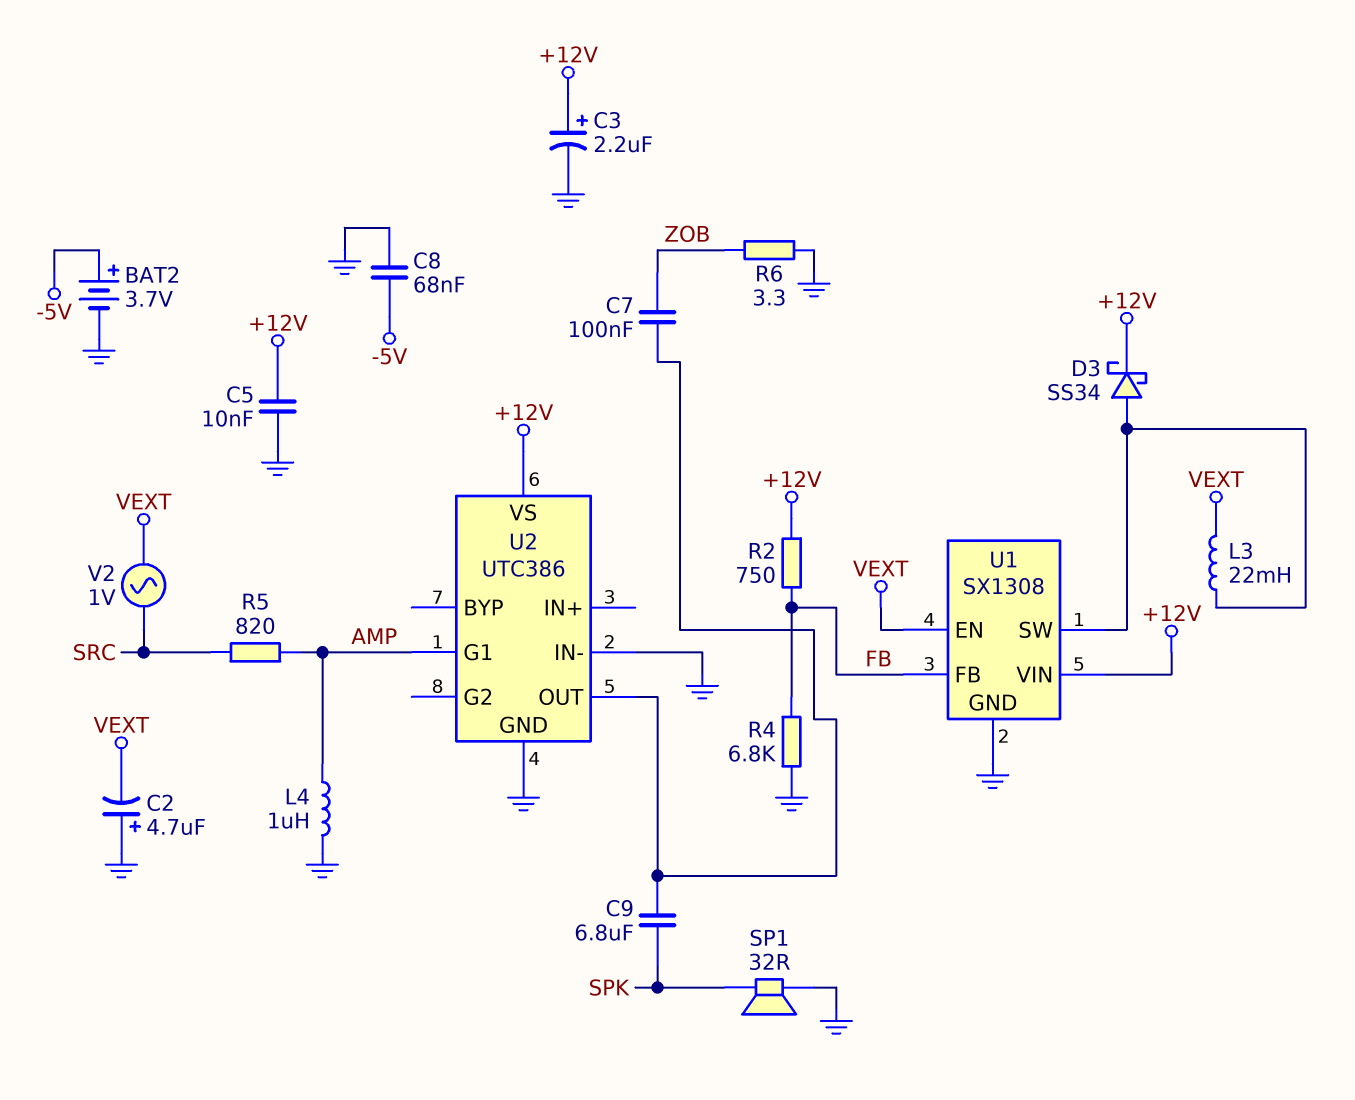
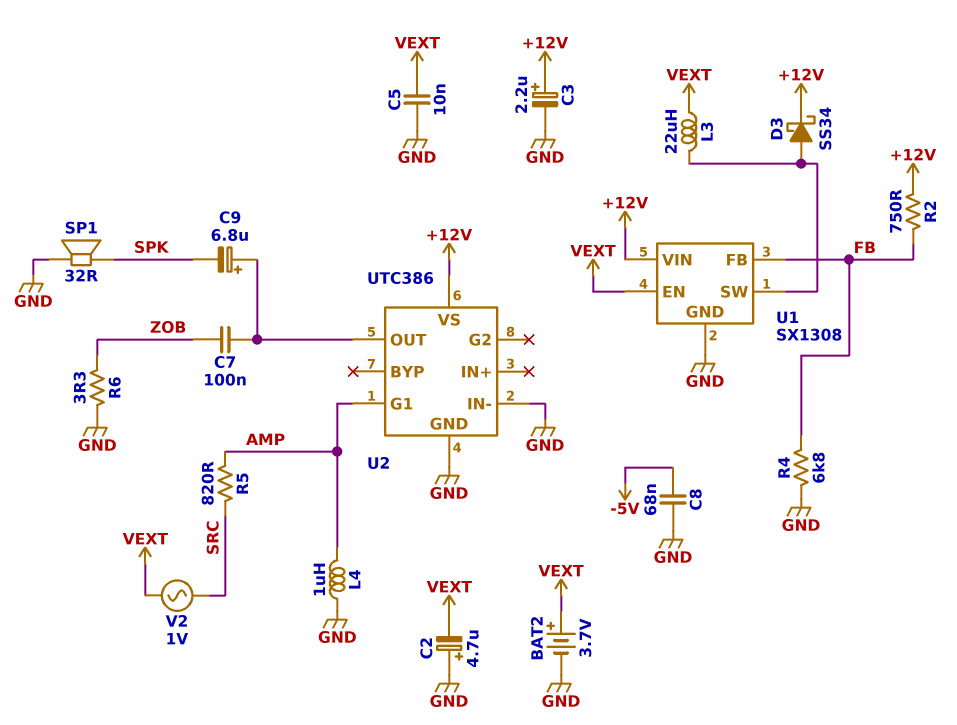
BAT2: 3.7V (plus -5V, minus GND) -> 3.7V (plus VEXT, minus GND)
C5: 10nF (+12V, GND) -> 10nF (GND, VEXT)
C9: 6.8uF (SPK, U2/OUT) -> 6.8uF (plus U2/OUT, minus SPK)
L3: 22mH (U1/SW, VEXT) -> 22uH (U1/SW, VEXT)

